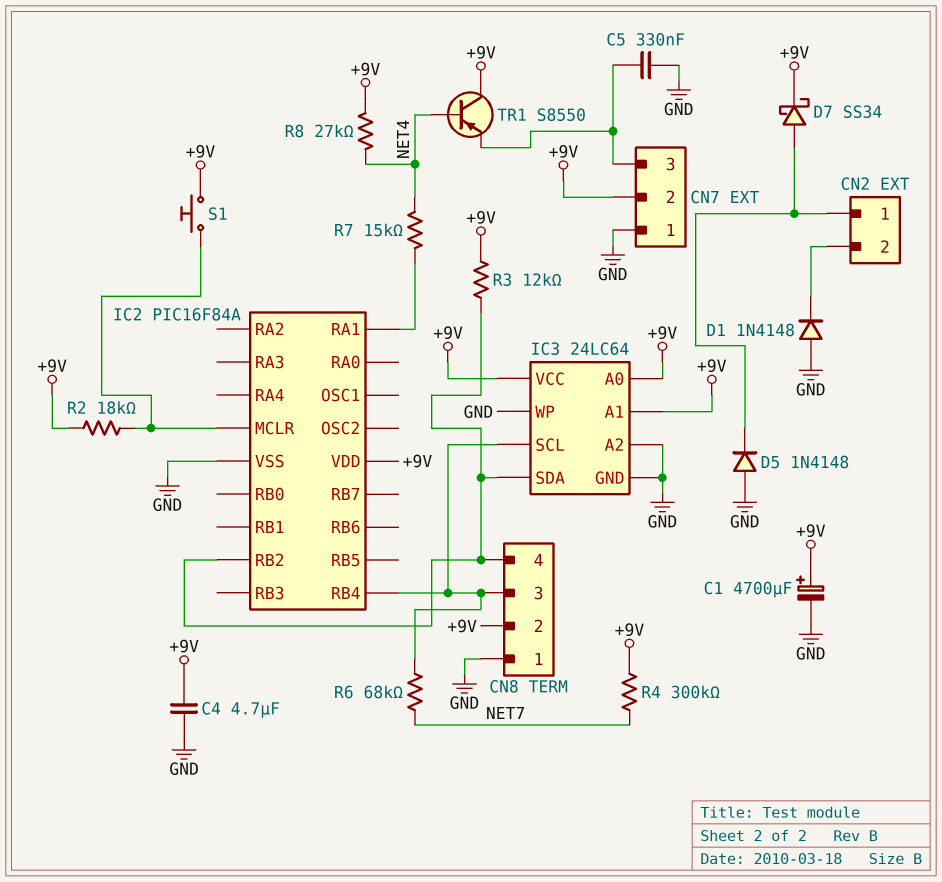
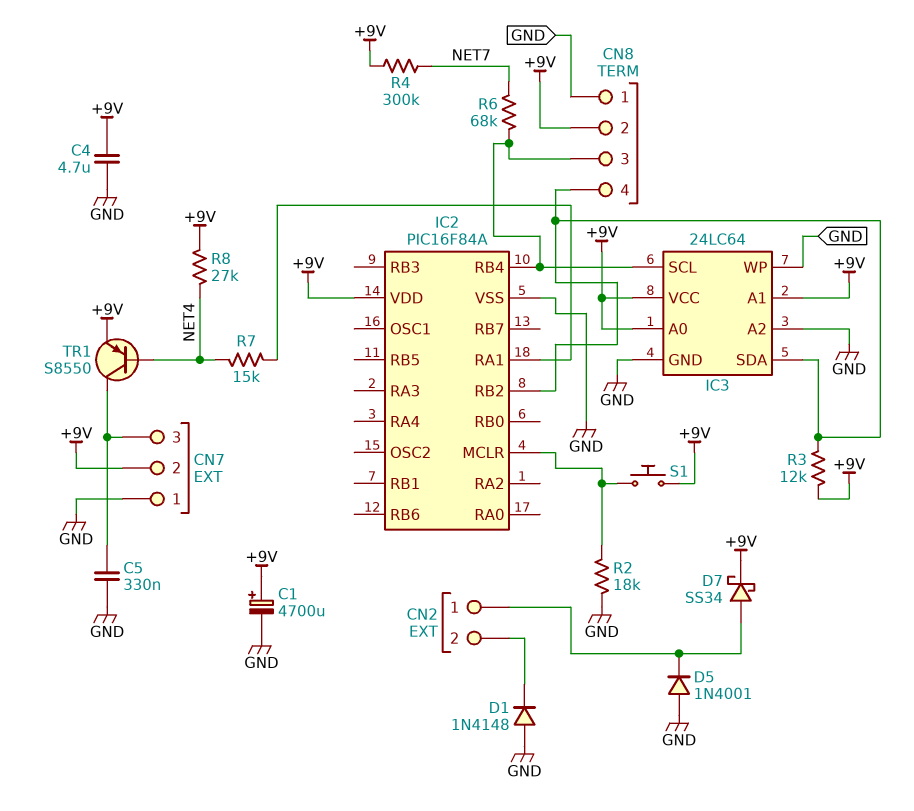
D5: diode 1N4148 (A GND, K CN2/1) -> diode 1N4001 (A GND, K CN2/1)
R2: 18k (+9V, IC2/MCLR) -> 18k (GND, IC2/MCLR)
TR1: PNP S8550 (B NET4, C +9V, E CN7/3) -> PNP S8550 (B NET4, C CN7/3, E +9V)

